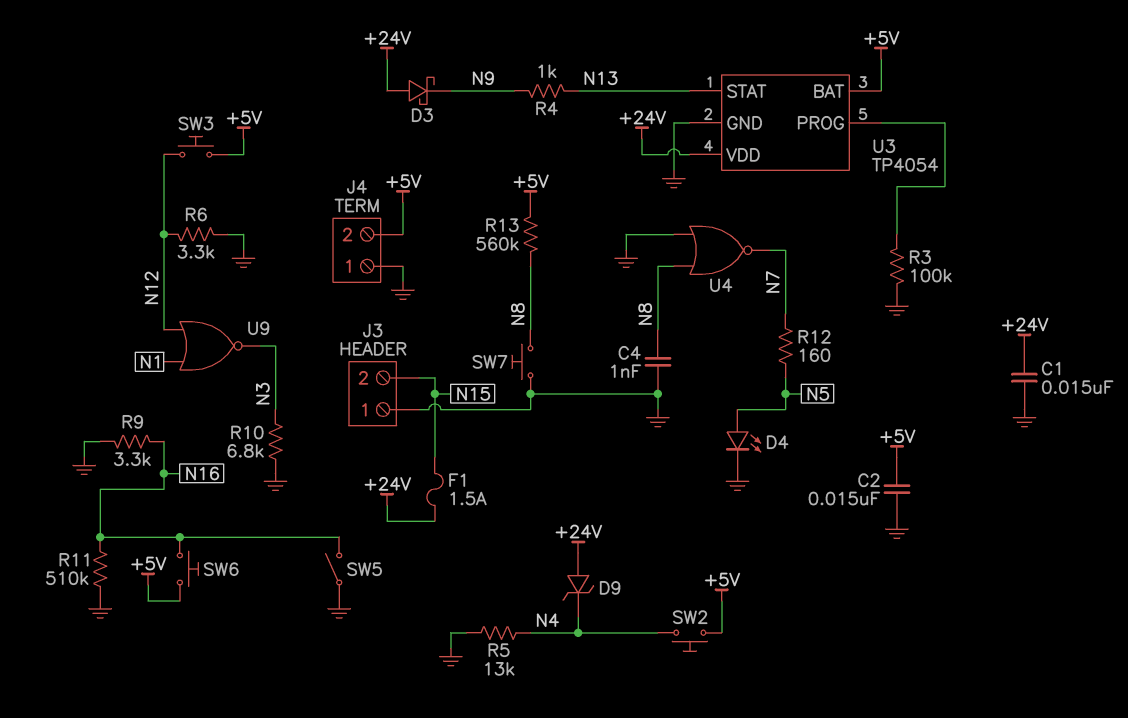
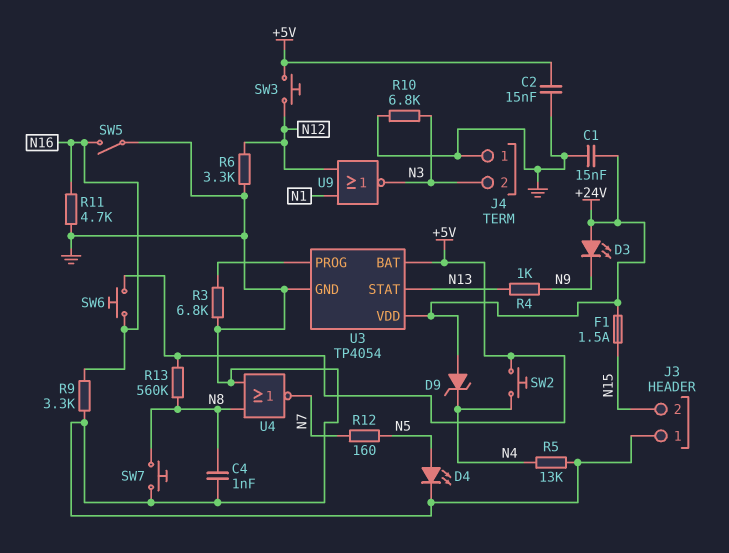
D3: schottky (A +24V, K N9) -> LED (A +24V, K N9)
J4 pin 2: +5V -> N3
R3: 100k (GND, U3/PROG) -> 6.8k (GND, U3/PROG)
R11: 510k (GND, N16) -> 4.7k (GND, N16)

